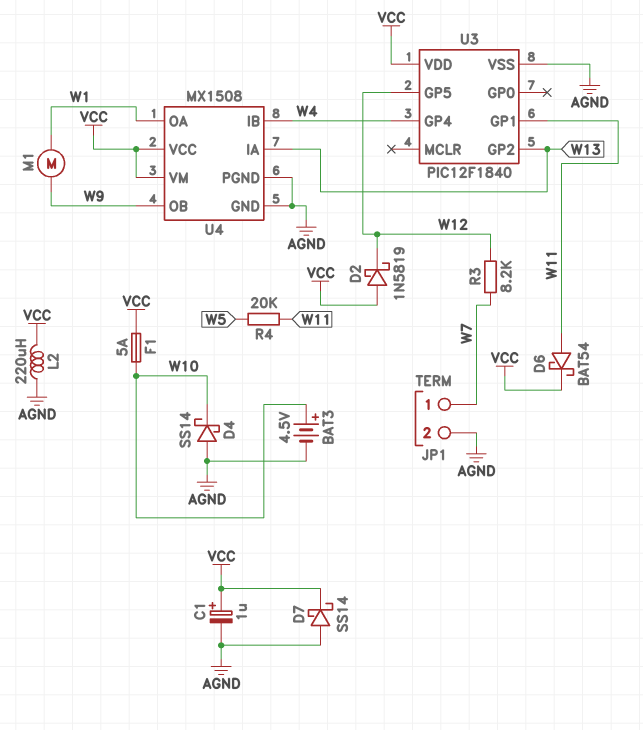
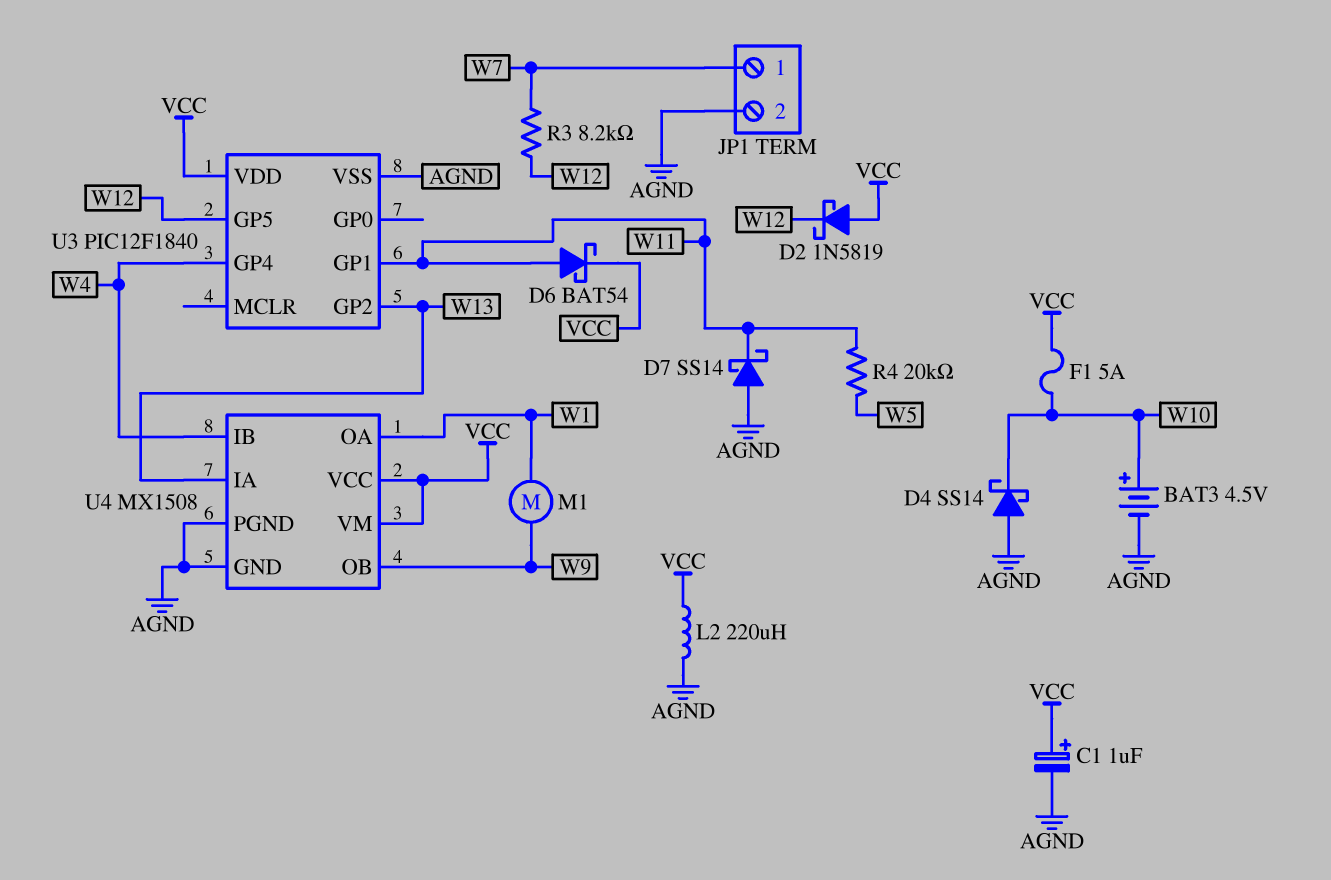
D7: schottky SS14 (A AGND, K VCC) -> schottky SS14 (A AGND, K W11)

